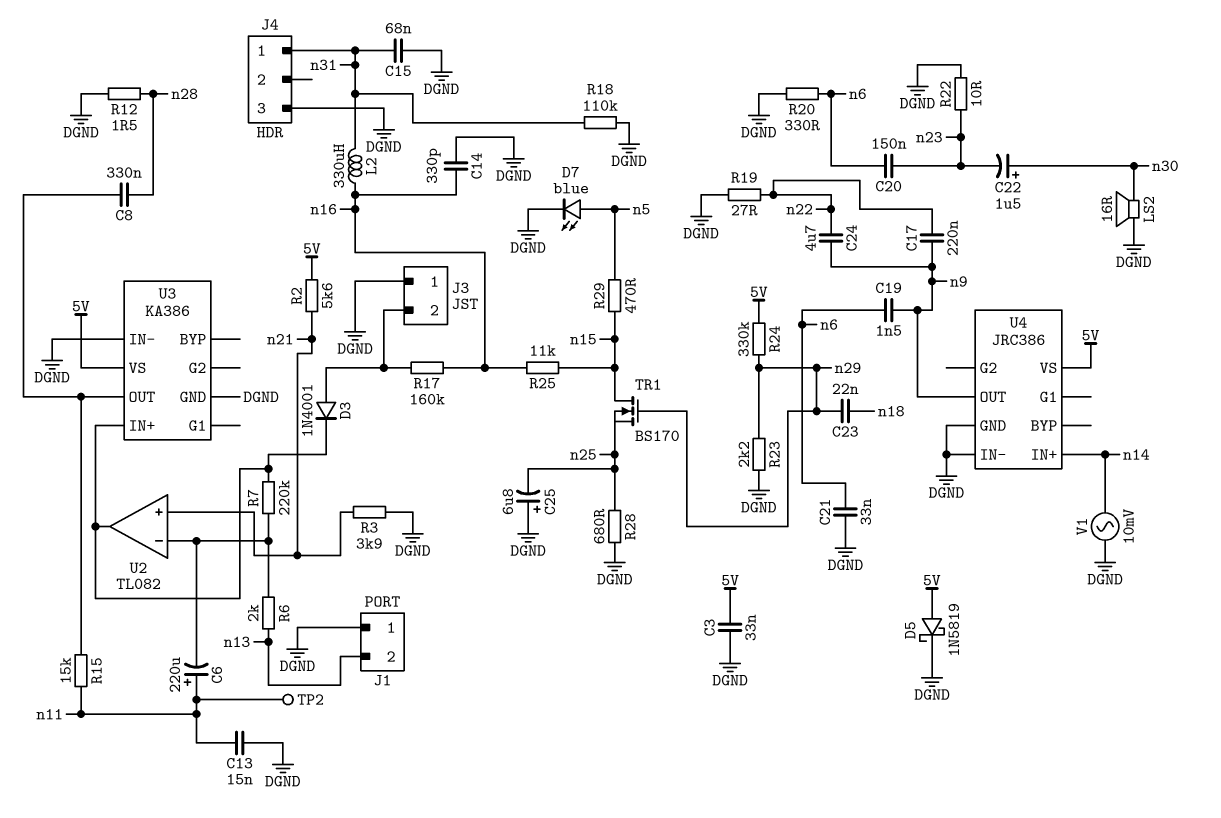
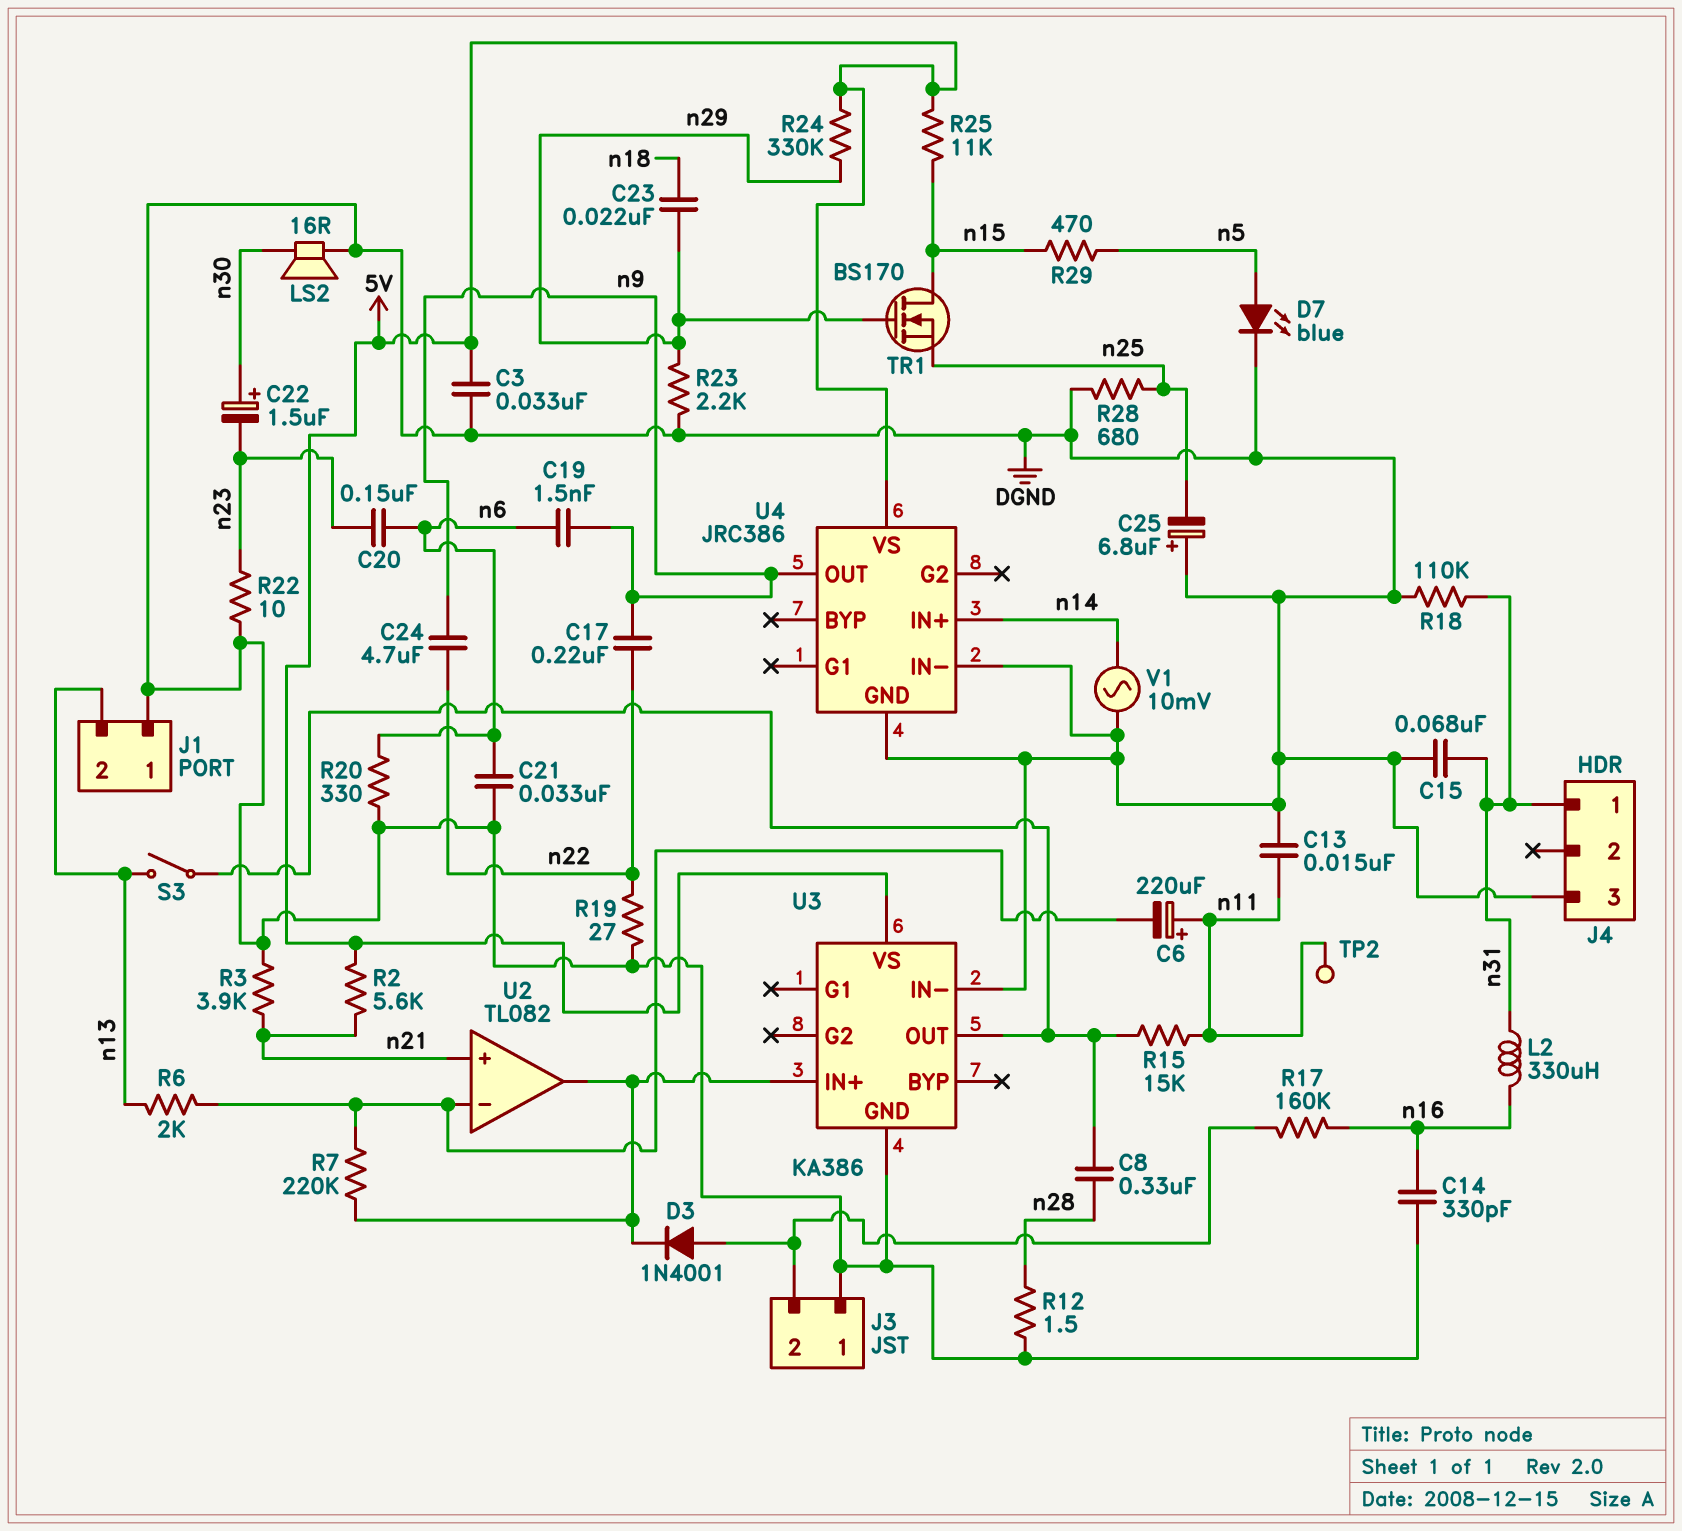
D5: schottky 1N5819 (A 5V, K DGND) -> none
R25: 11k (n15, n16) -> 11k (5V, n15)
S3: none -> switch (U3/OUT, n13)

